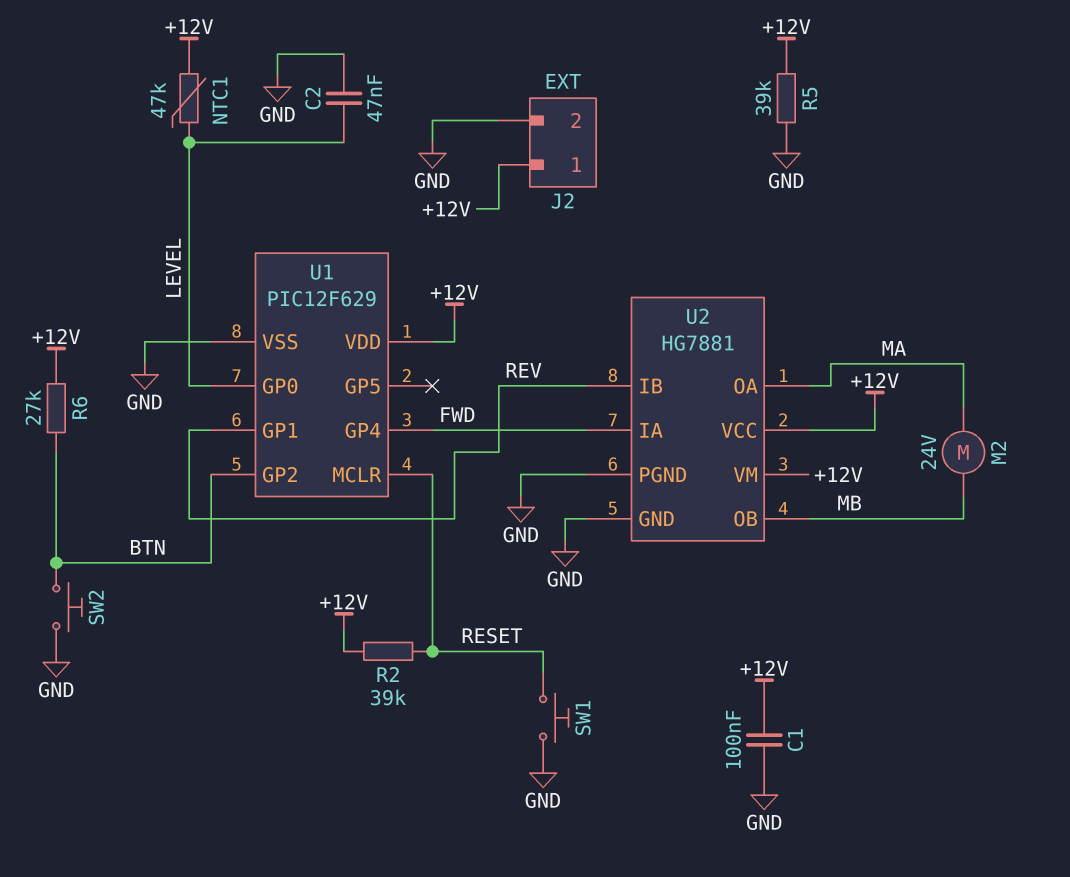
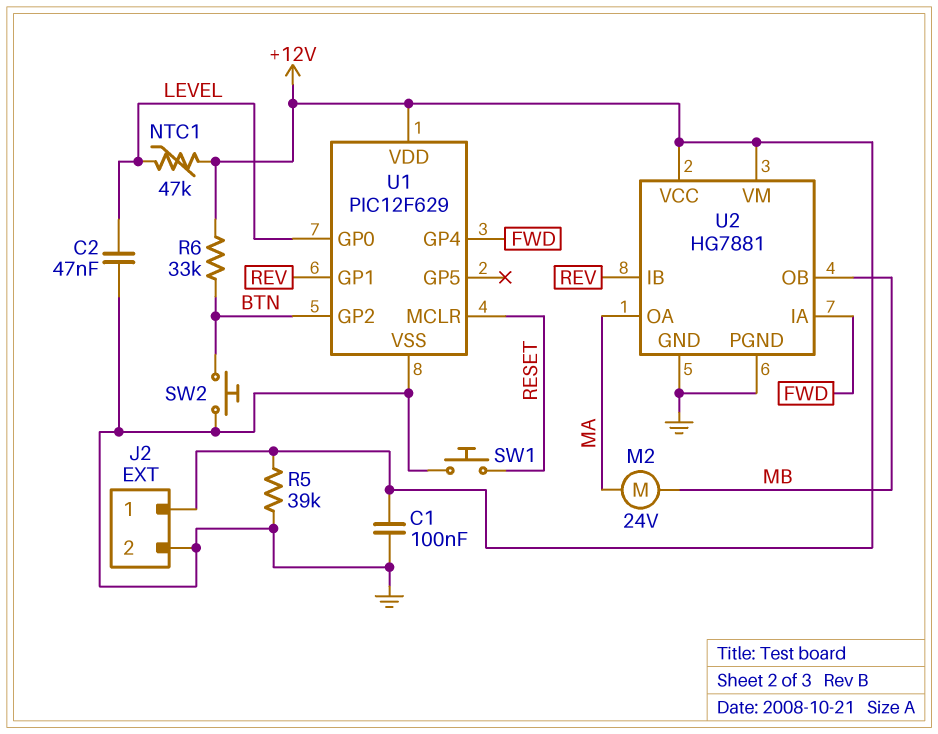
R2: 39k (+12V, RESET) -> none
R6: 27k (+12V, BTN) -> 33k (+12V, BTN)

